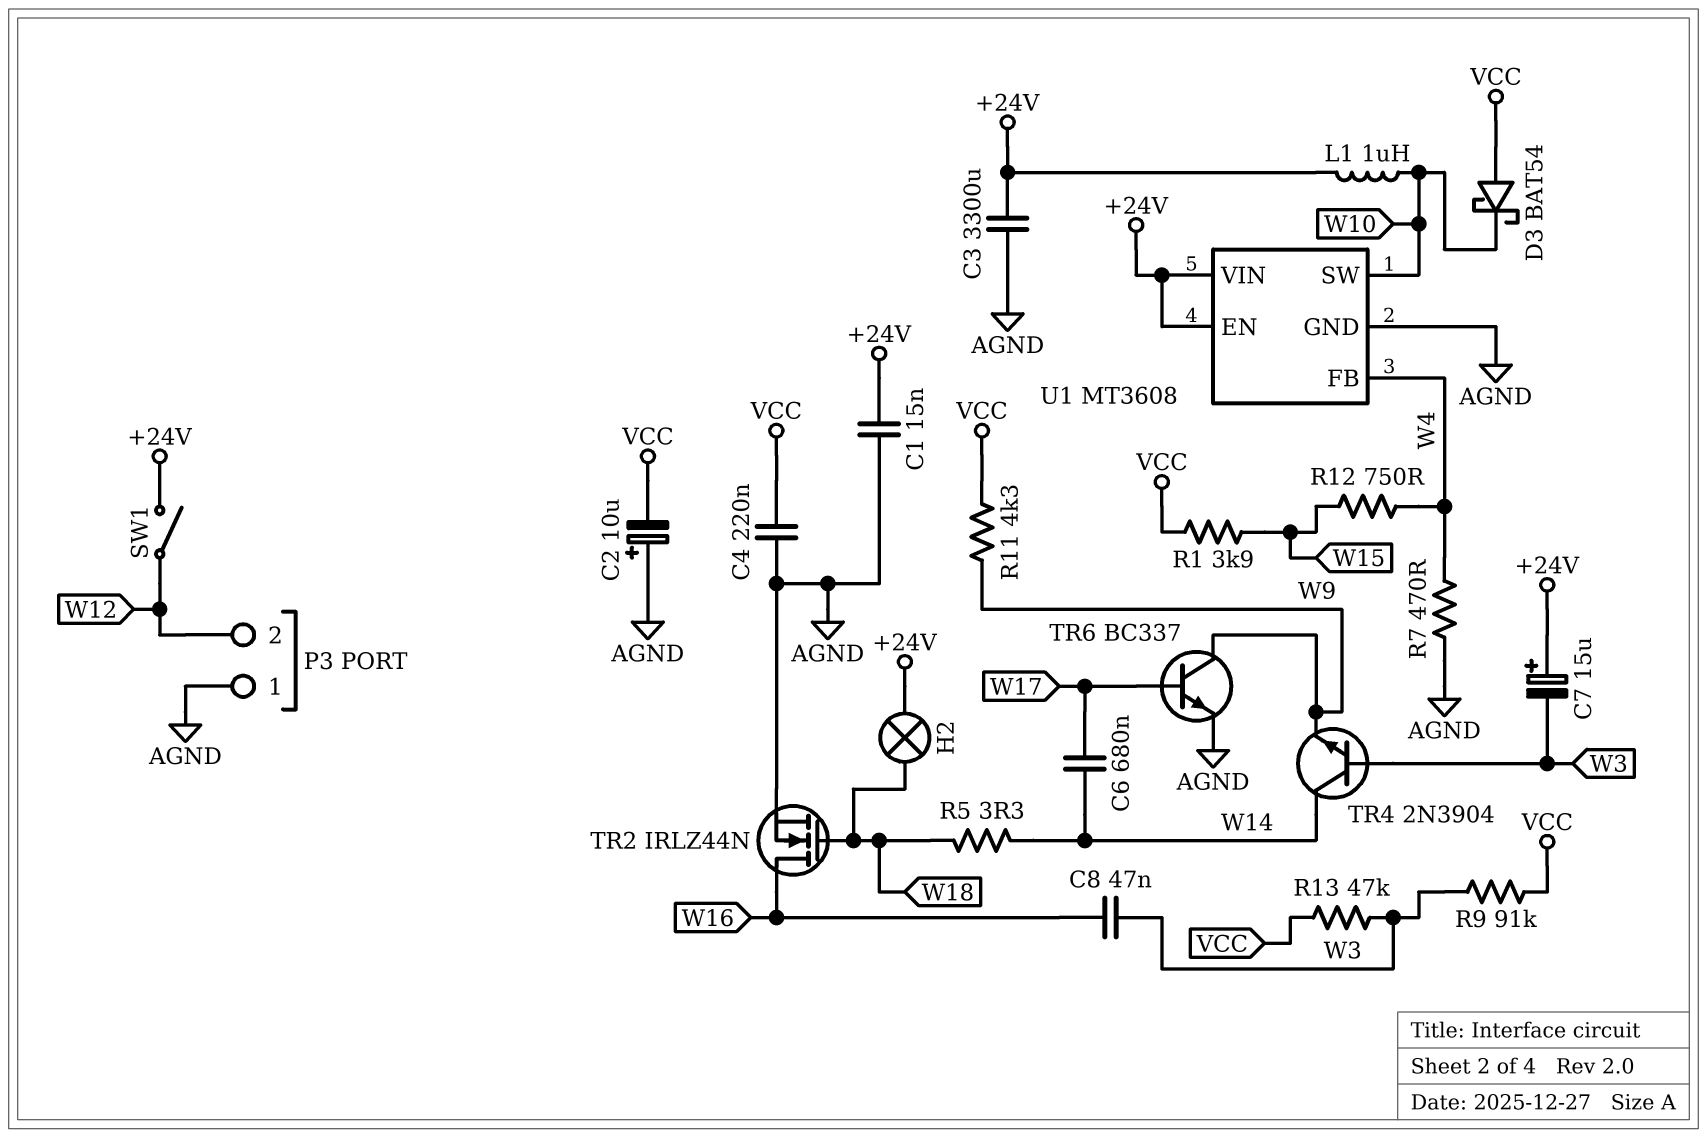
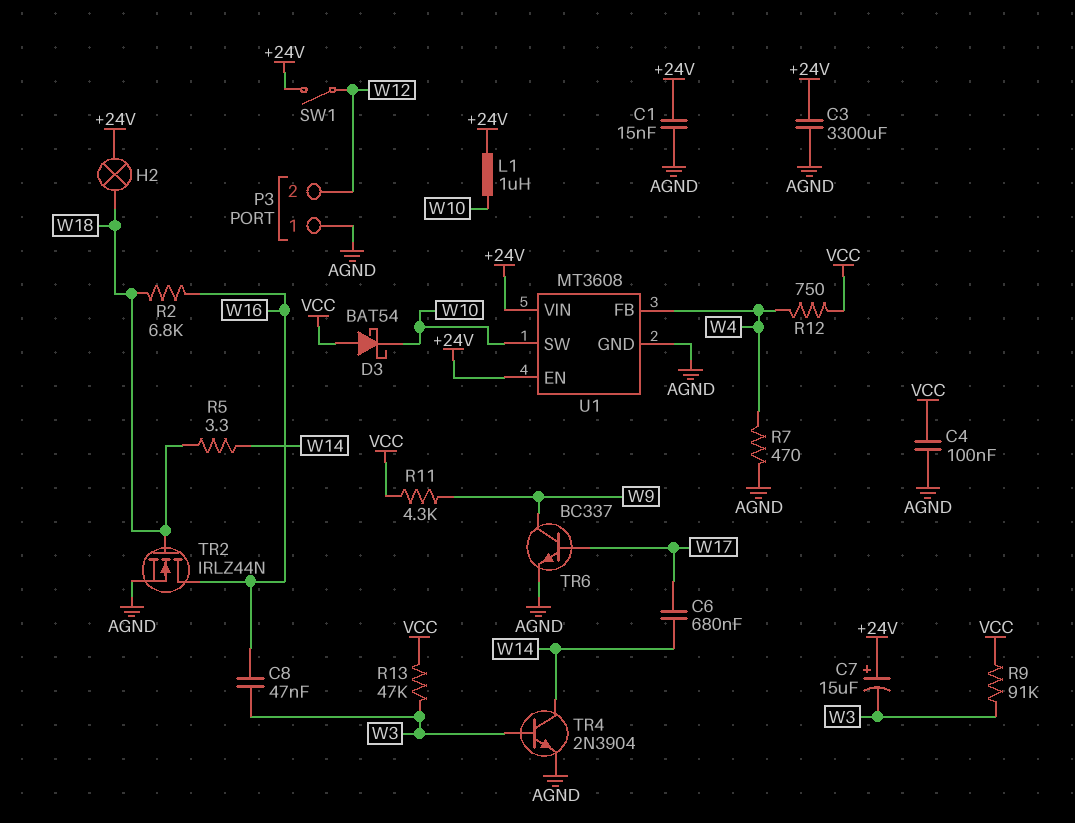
C2: 10uF (plus AGND, minus VCC) -> none
C4: 220nF (AGND, VCC) -> 100nF (AGND, VCC)
R1: 3.9k (VCC, W15) -> none
R2: none -> 6.8k (W16, W18)
R12: 750 (W4, W15) -> 750 (VCC, W4)
TR4: NPN 2N3904 (B W3, C W14, E W9) -> NPN 2N3904 (B W3, C W14, E AGND)

